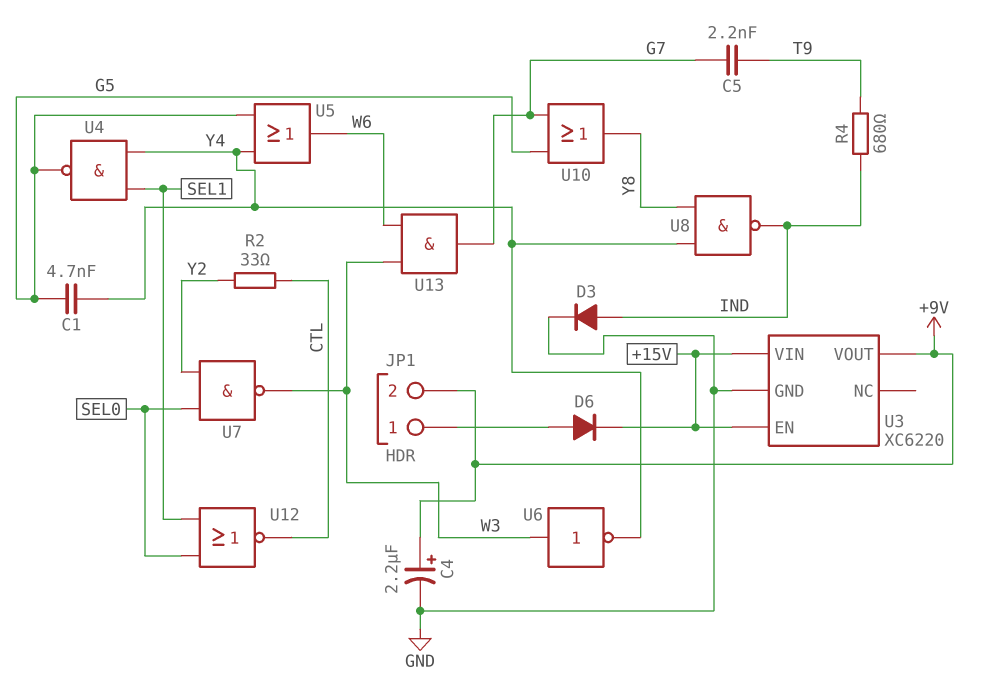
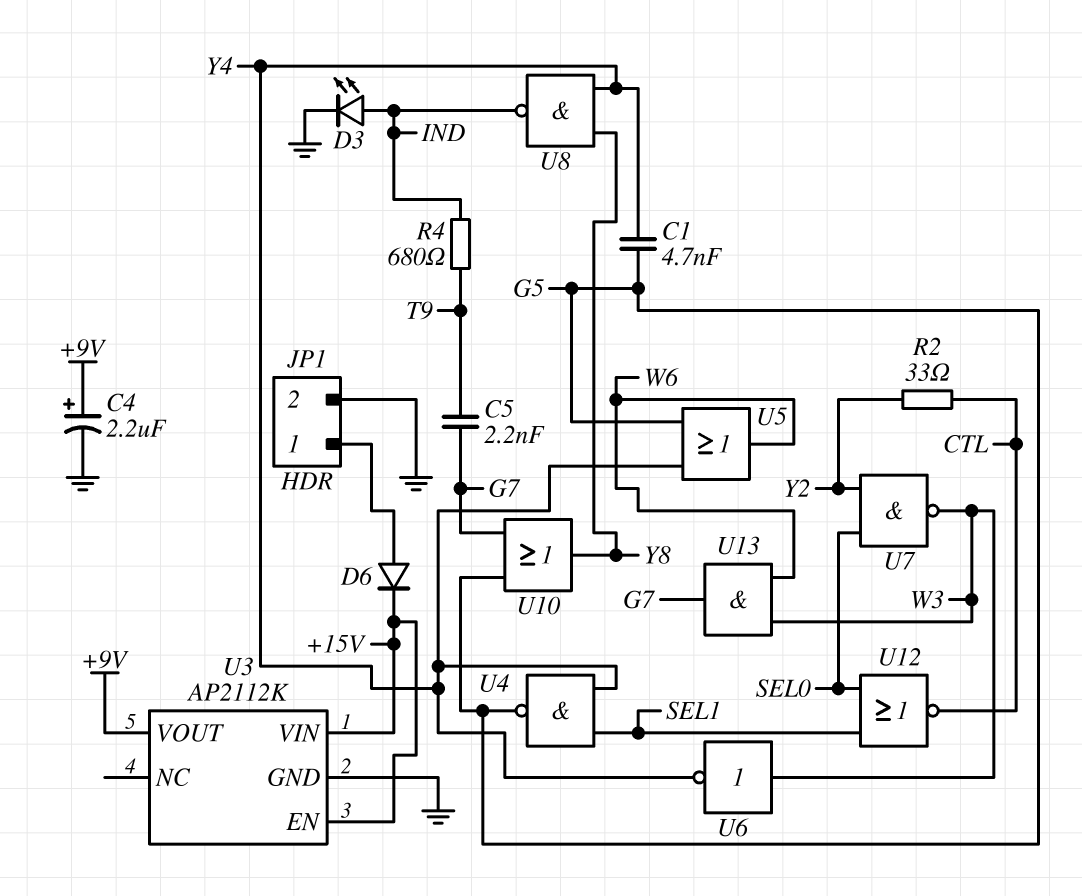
D3: diode (A IND, K GND) -> LED (A IND, K GND)
JP1 pin 2: +9V -> GND
U3: XC6220 -> AP2112K

